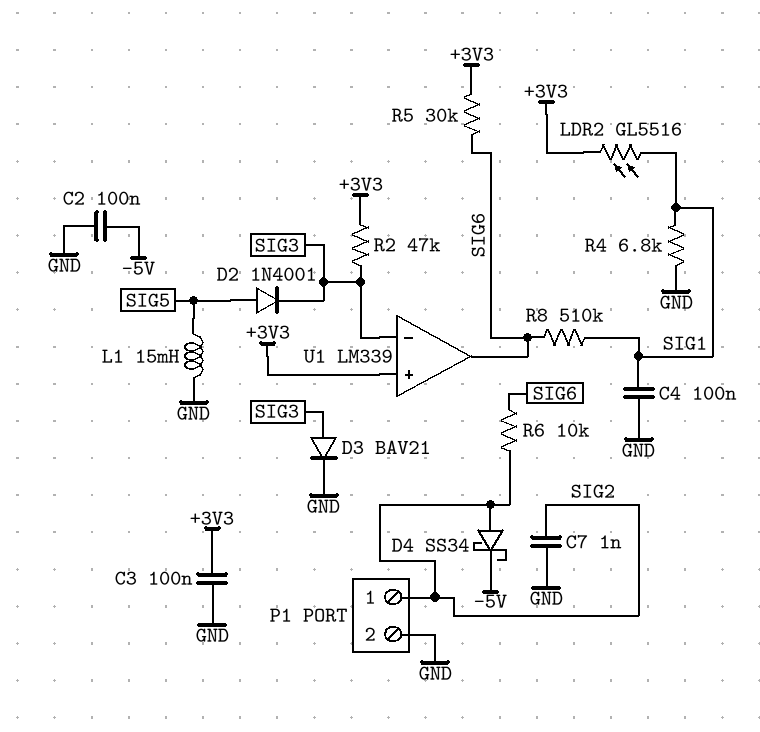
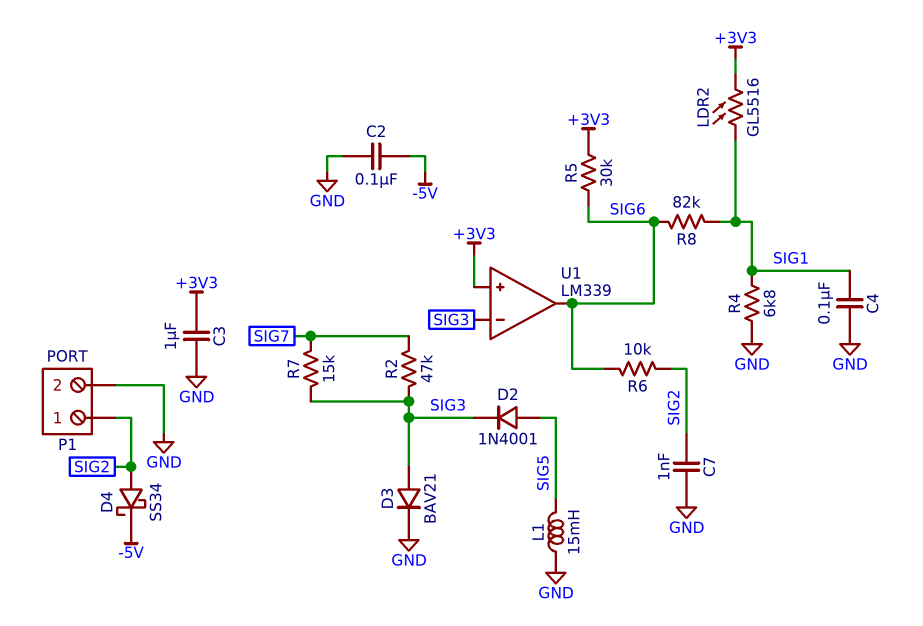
C3: 100nF (+3V3, GND) -> 1uF (+3V3, GND)
R2: 47k (+3V3, SIG3) -> 47k (SIG3, SIG7)
R7: none -> 15k (SIG3, SIG7)
R8: 510k (SIG1, SIG6) -> 82k (SIG1, SIG6)

